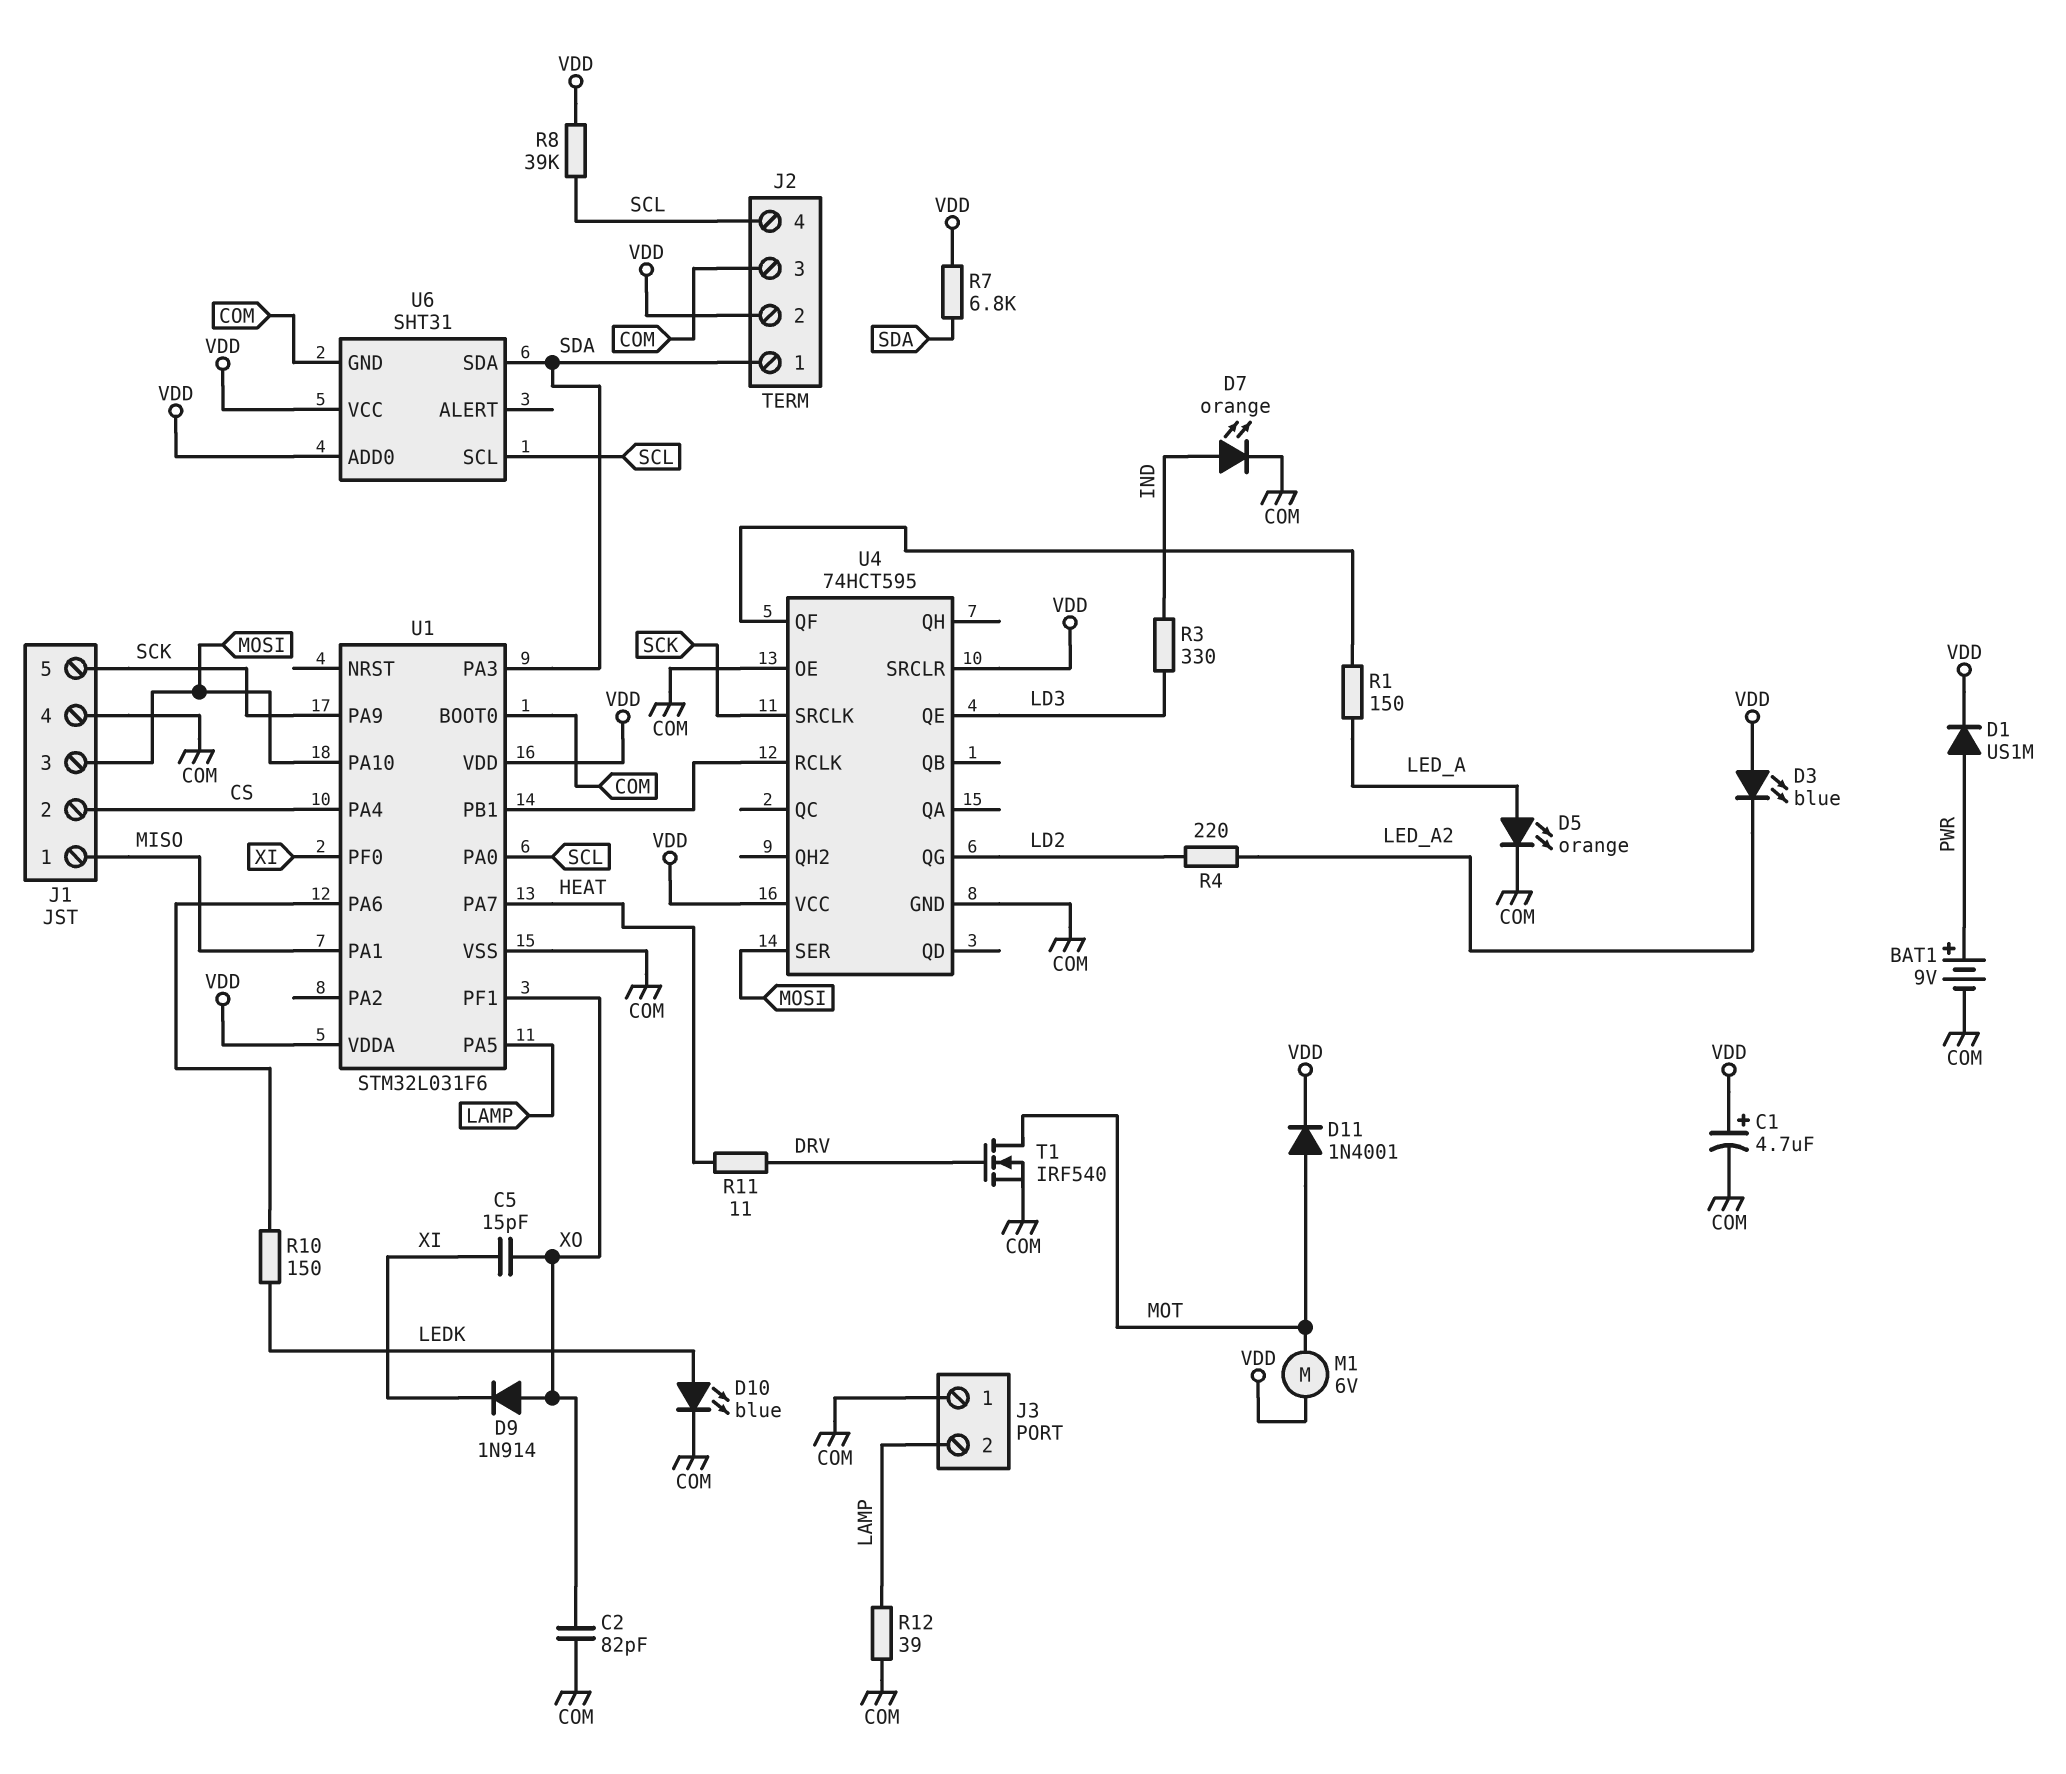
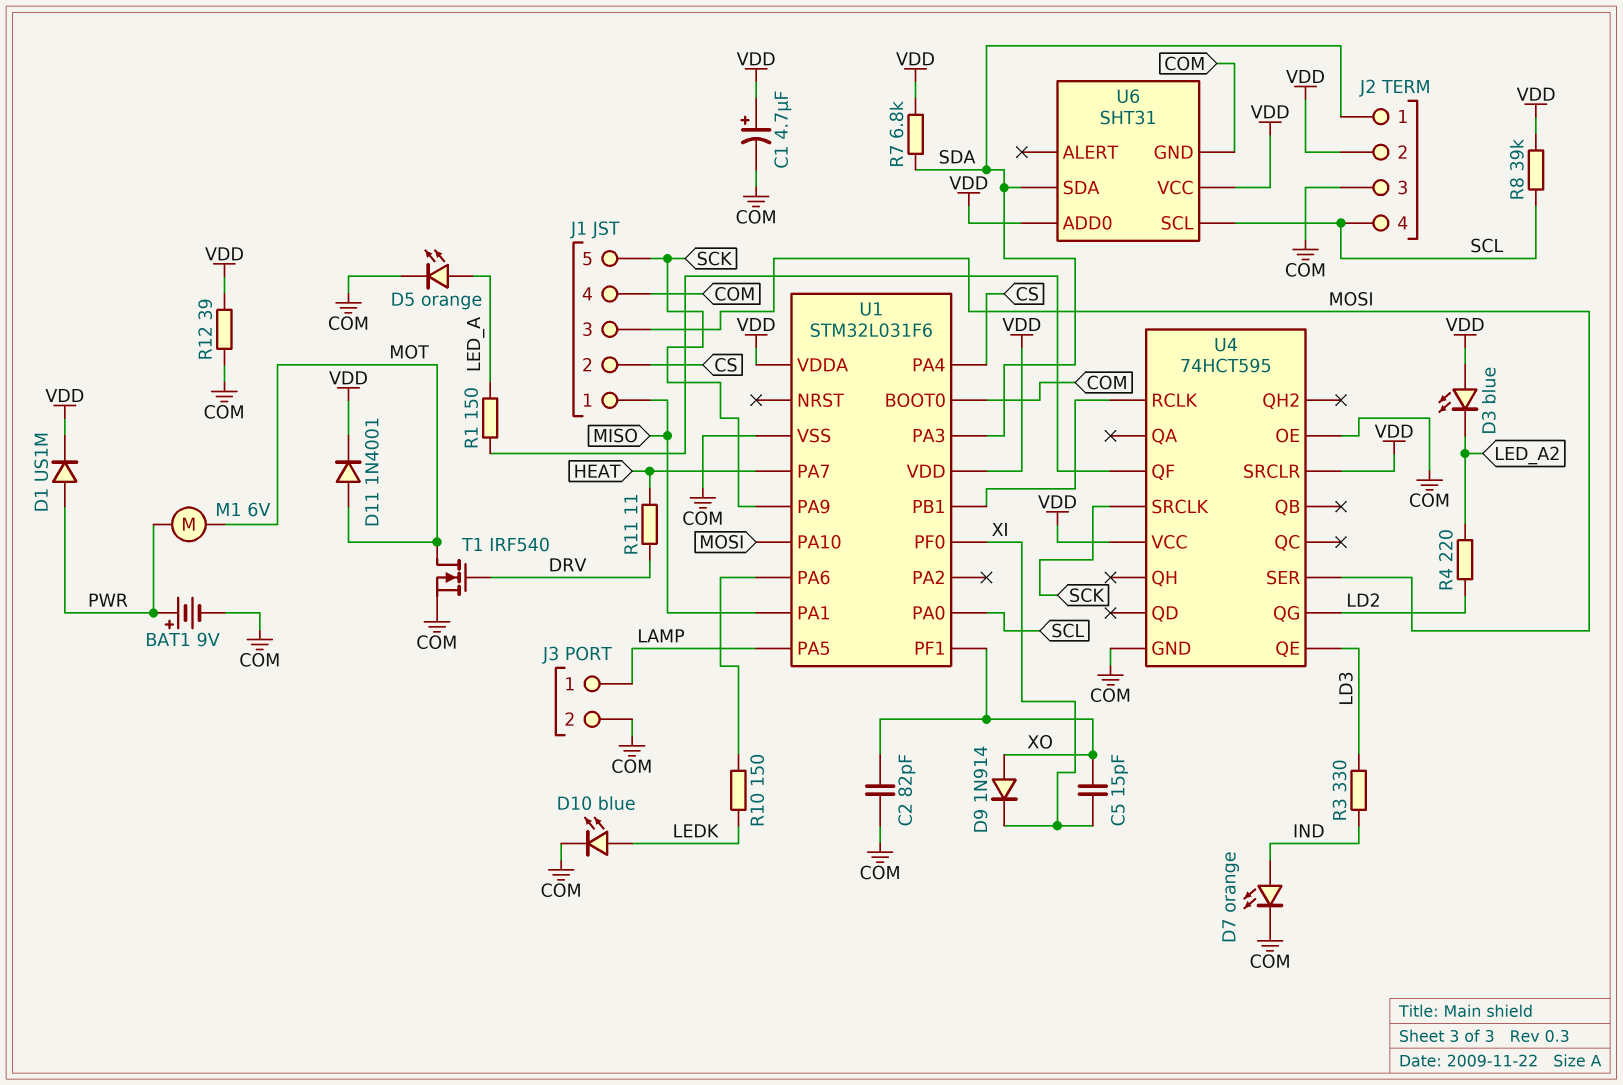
J3 pin 1: COM -> LAMP
J3 pin 2: LAMP -> COM
M1: motor 6V (MOT, VDD) -> motor 6V (MOT, PWR)
R12: 39 (COM, LAMP) -> 39 (COM, VDD)

